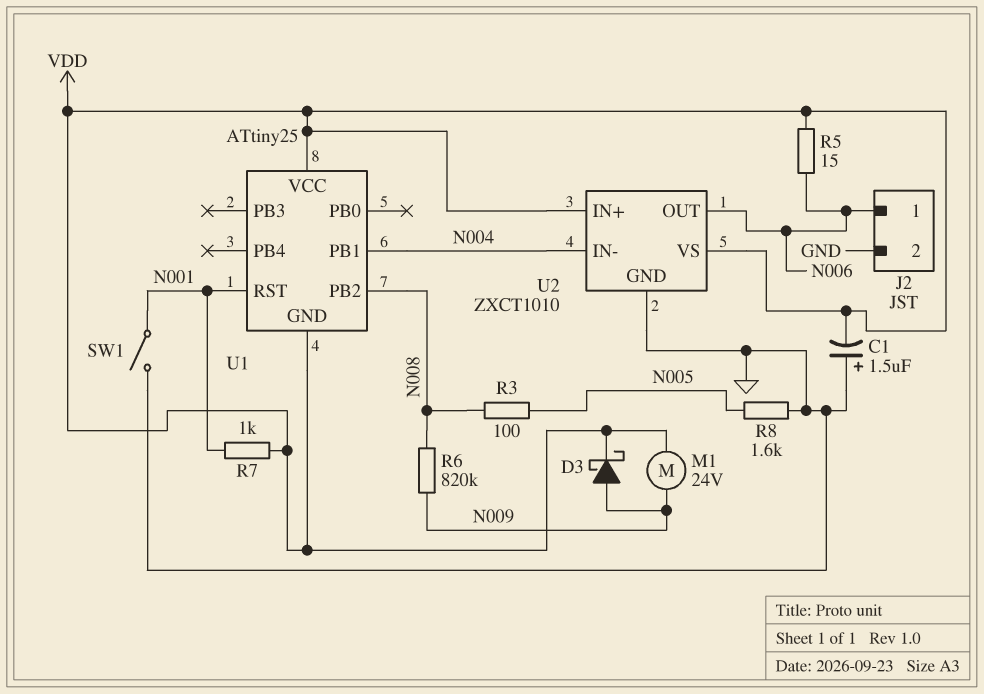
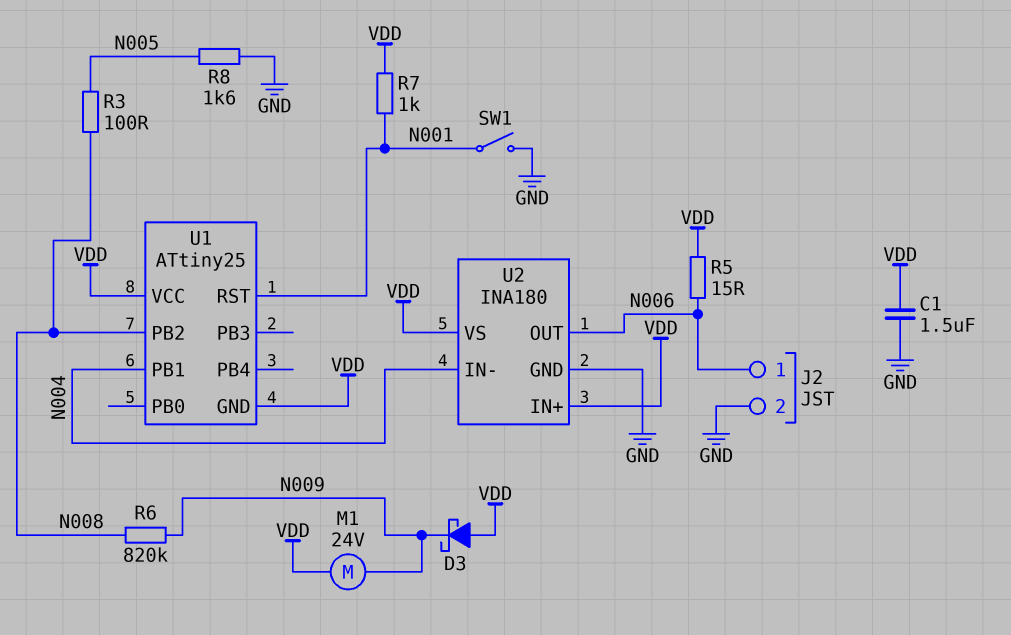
C1: 1.5uF (plus GND, minus VDD) -> 1.5uF (GND, VDD)
D3: schottky (A N009, K VDD) -> schottky (A VDD, K N009)
U2: ZXCT1010 -> INA180

